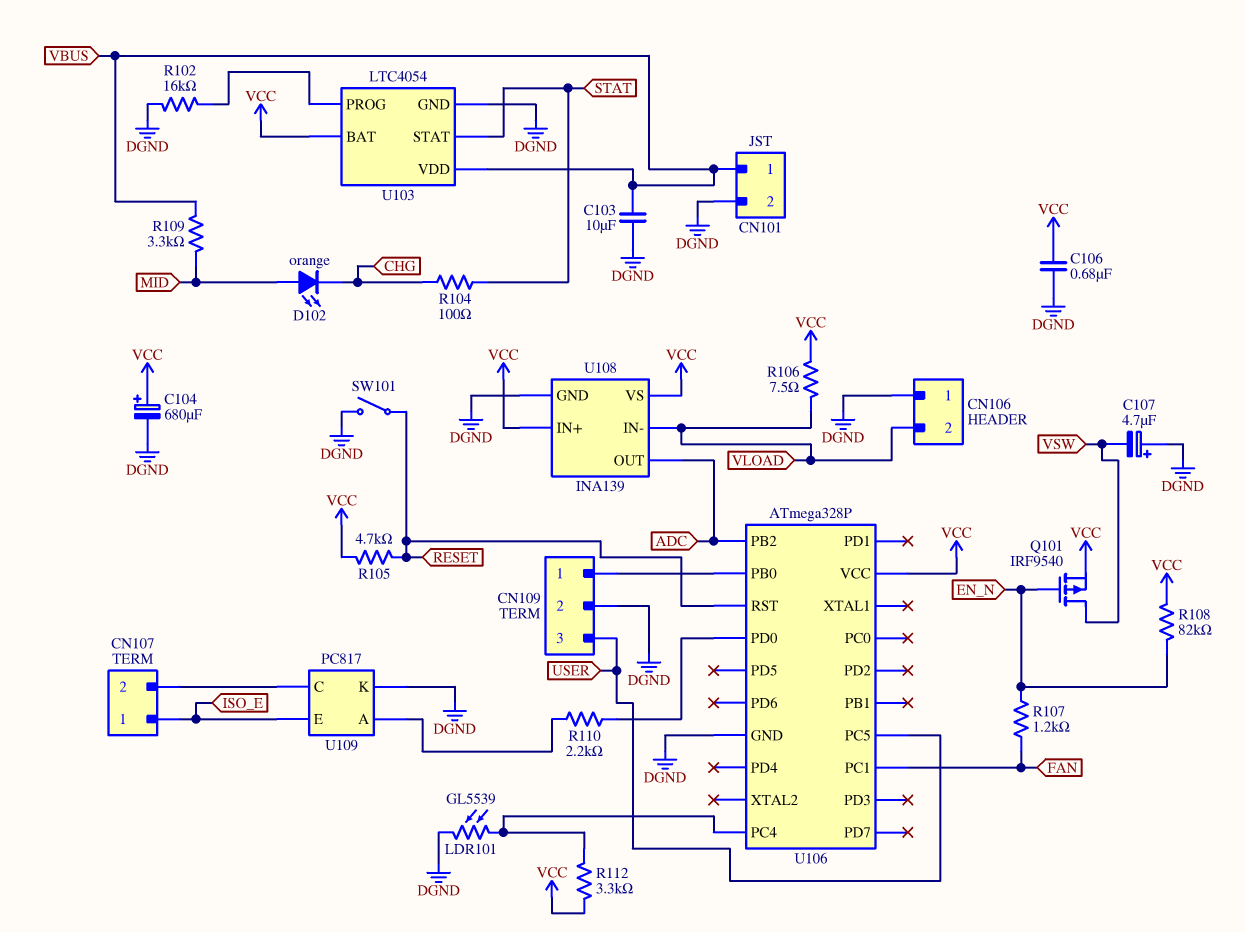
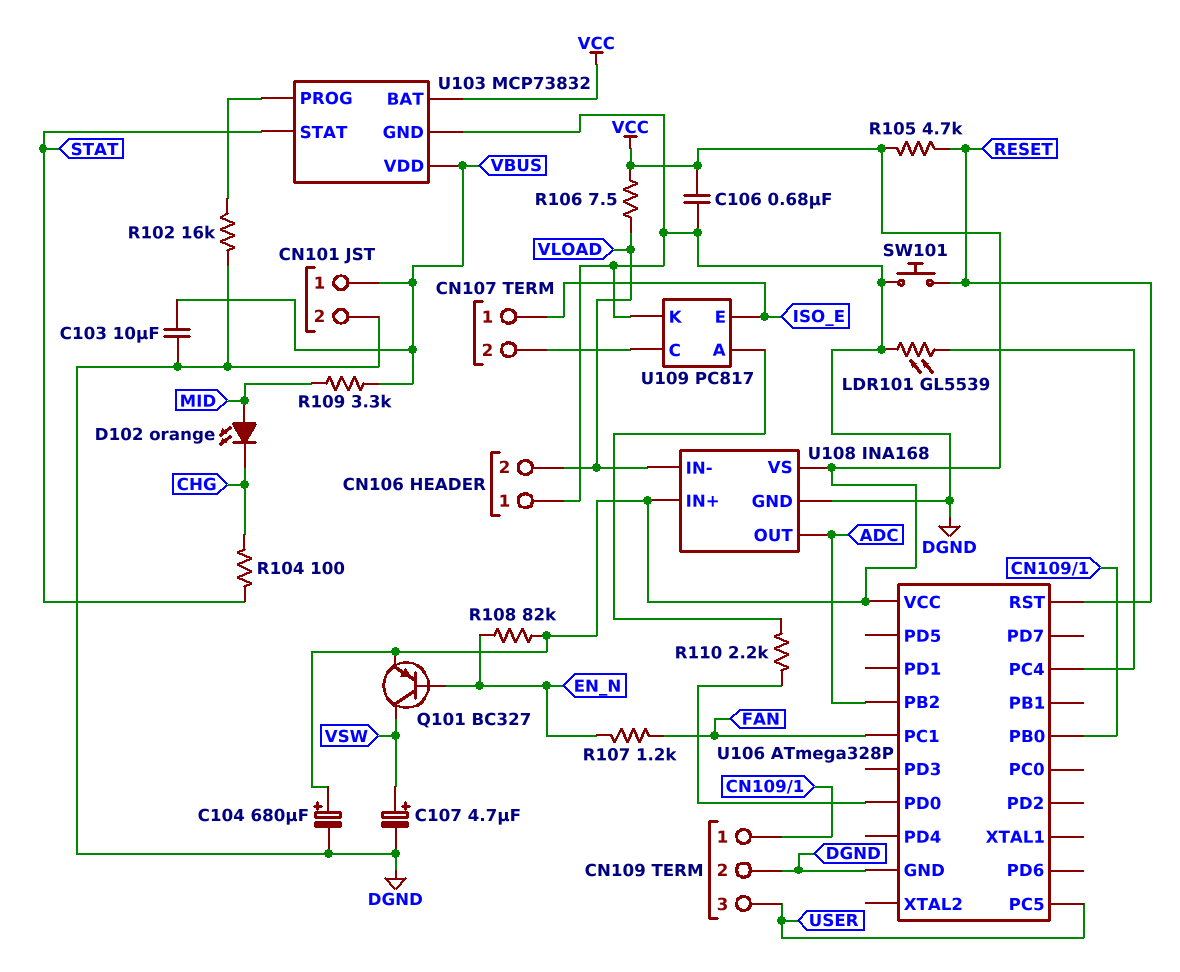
C107: 4.7uF (plus DGND, minus VSW) -> 4.7uF (plus VSW, minus DGND)
Q101: PMOS IRF9540 (G EN_N, D VSW, S VCC) -> PNP BC327 (B EN_N, C VSW, E VCC)
R112: 3.3k (U106/PC4, VCC) -> none
SW101: switch (DGND, RESET) -> button (DGND, RESET)
U103: LTC4054 -> MCP73832
U108: INA139 -> INA168

